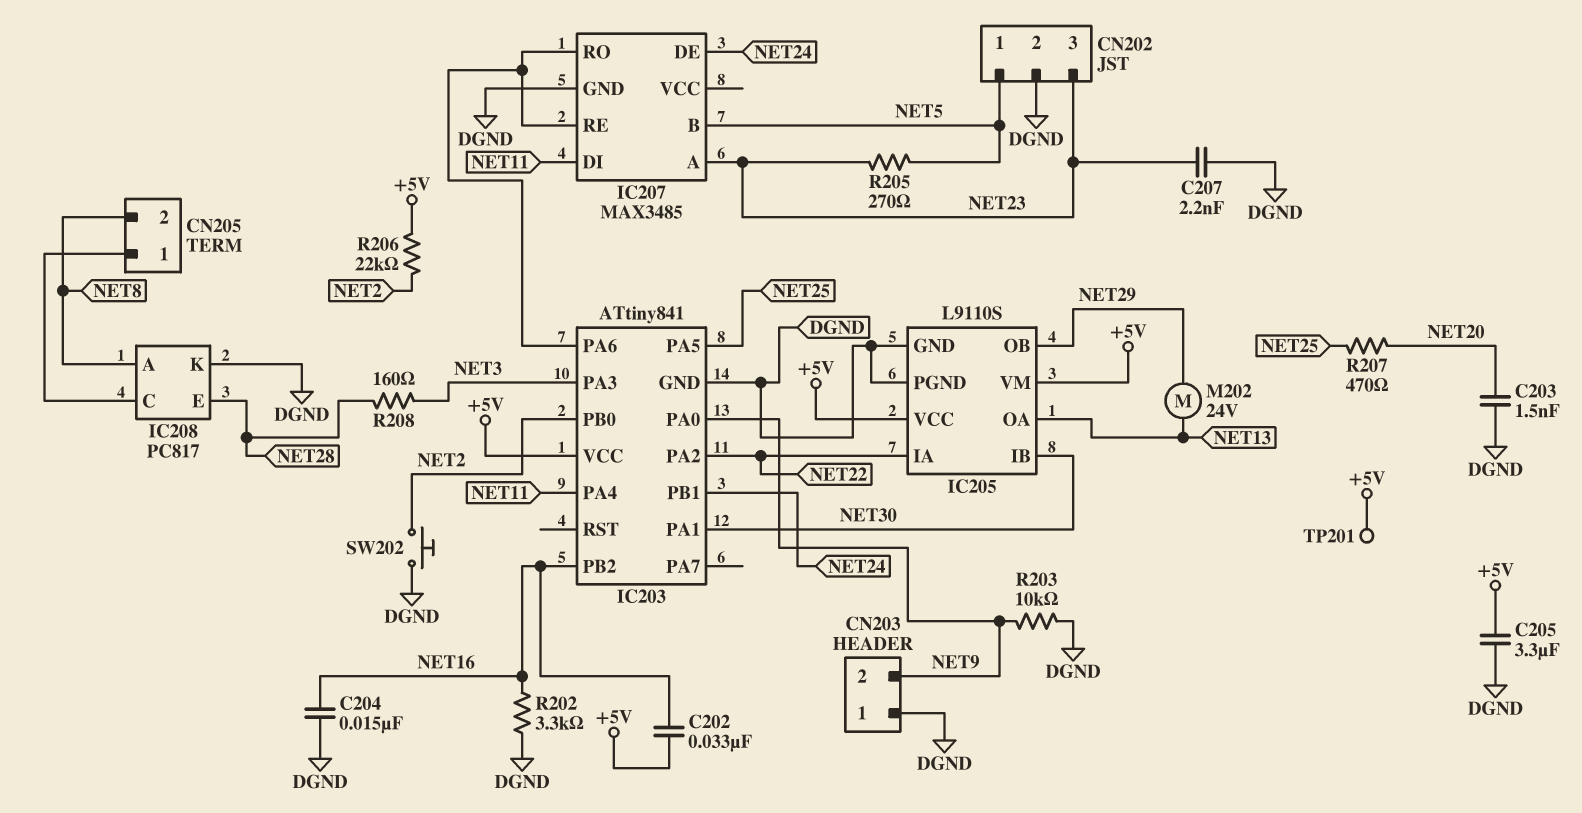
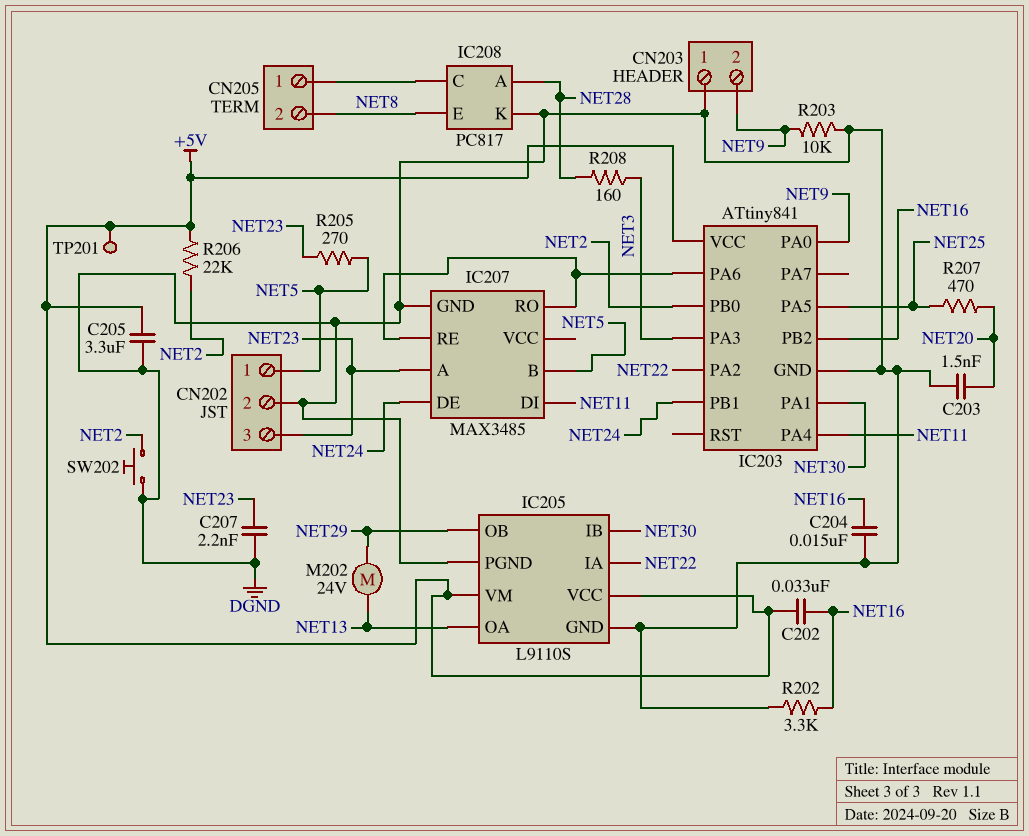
IC208 pin A: NET8 -> NET28
IC208 pin E: NET28 -> NET8

